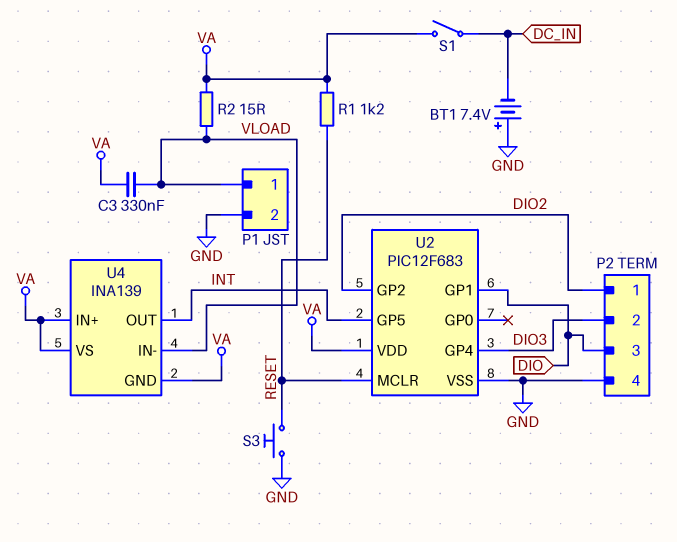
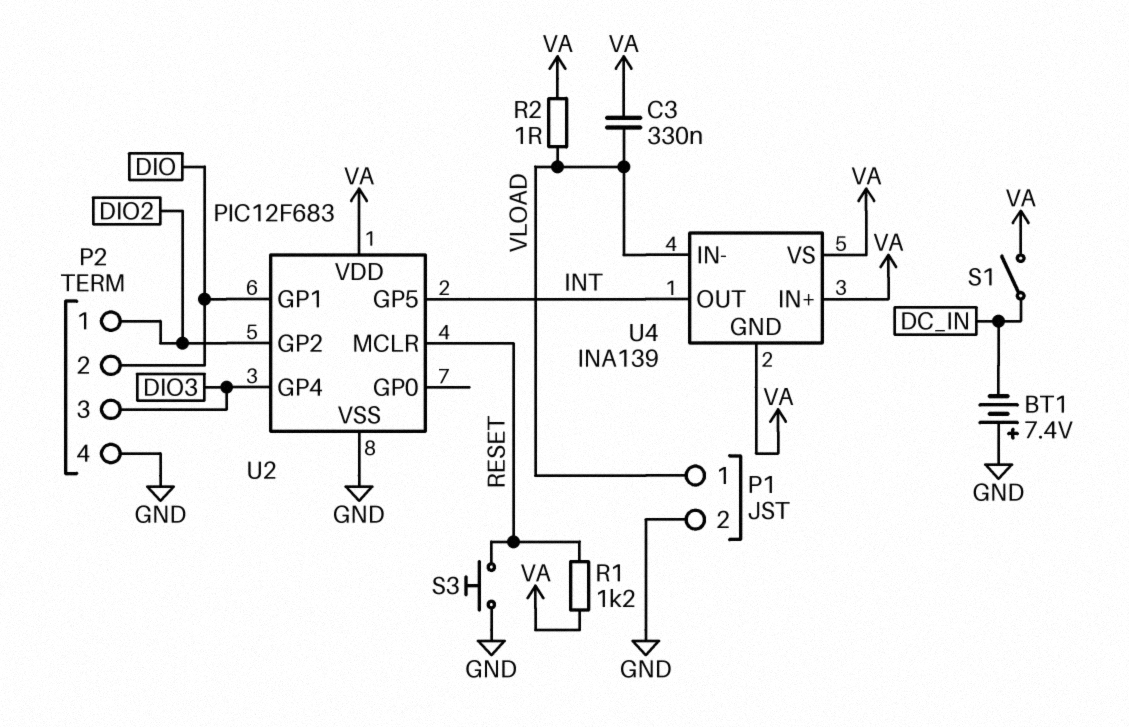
P2 pin 2: DIO3 -> DIO
P2 pin 3: DIO -> DIO3
R2: 15 (VA, VLOAD) -> 1 (VA, VLOAD)

